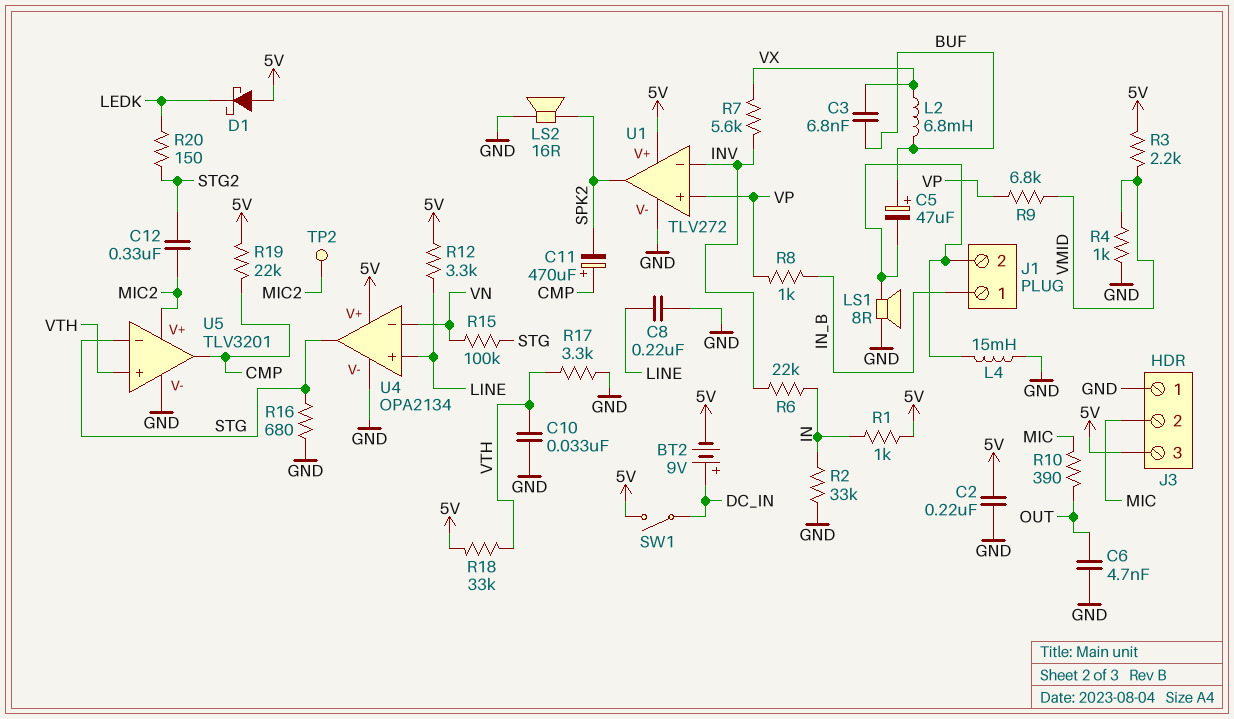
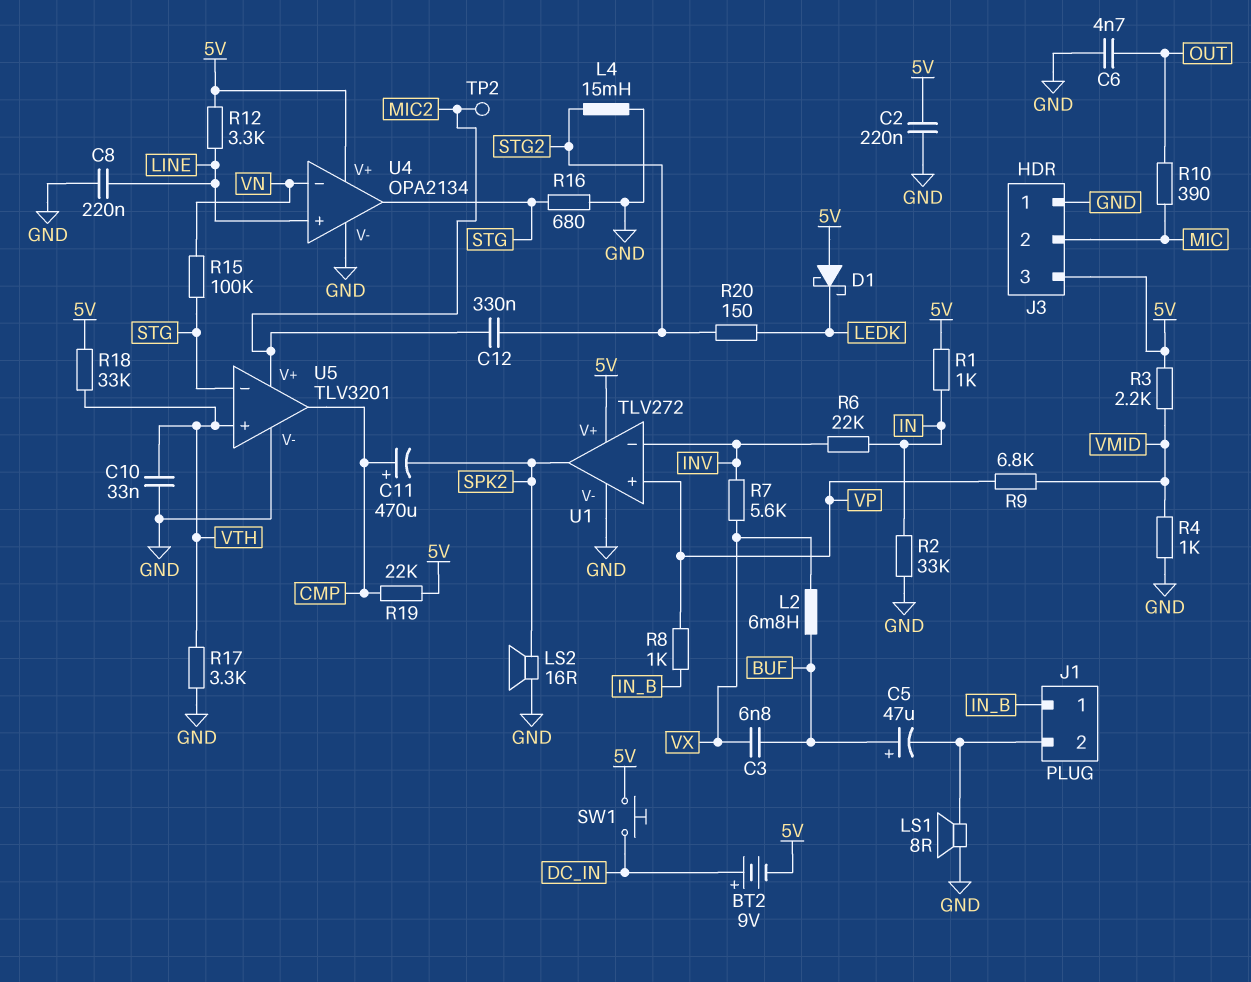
L4: 15mH (GND, J1/2) -> 15mH (GND, STG2)
SW1: switch (5V, DC_IN) -> button (5V, DC_IN)

